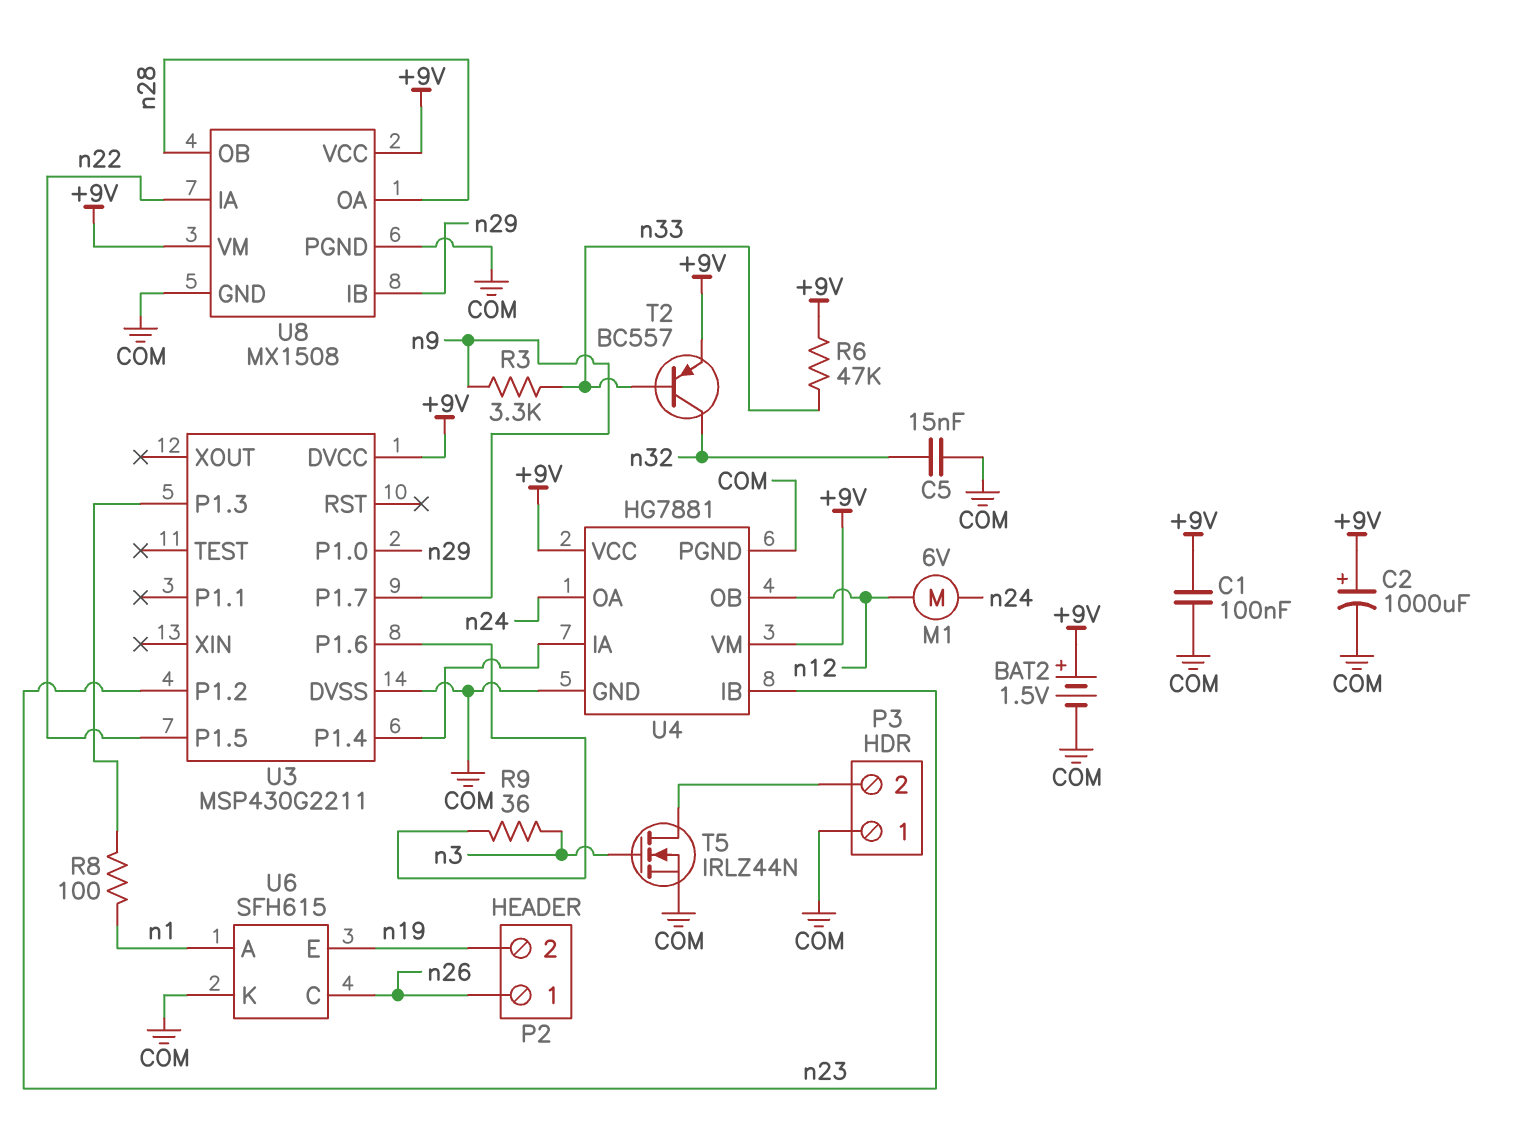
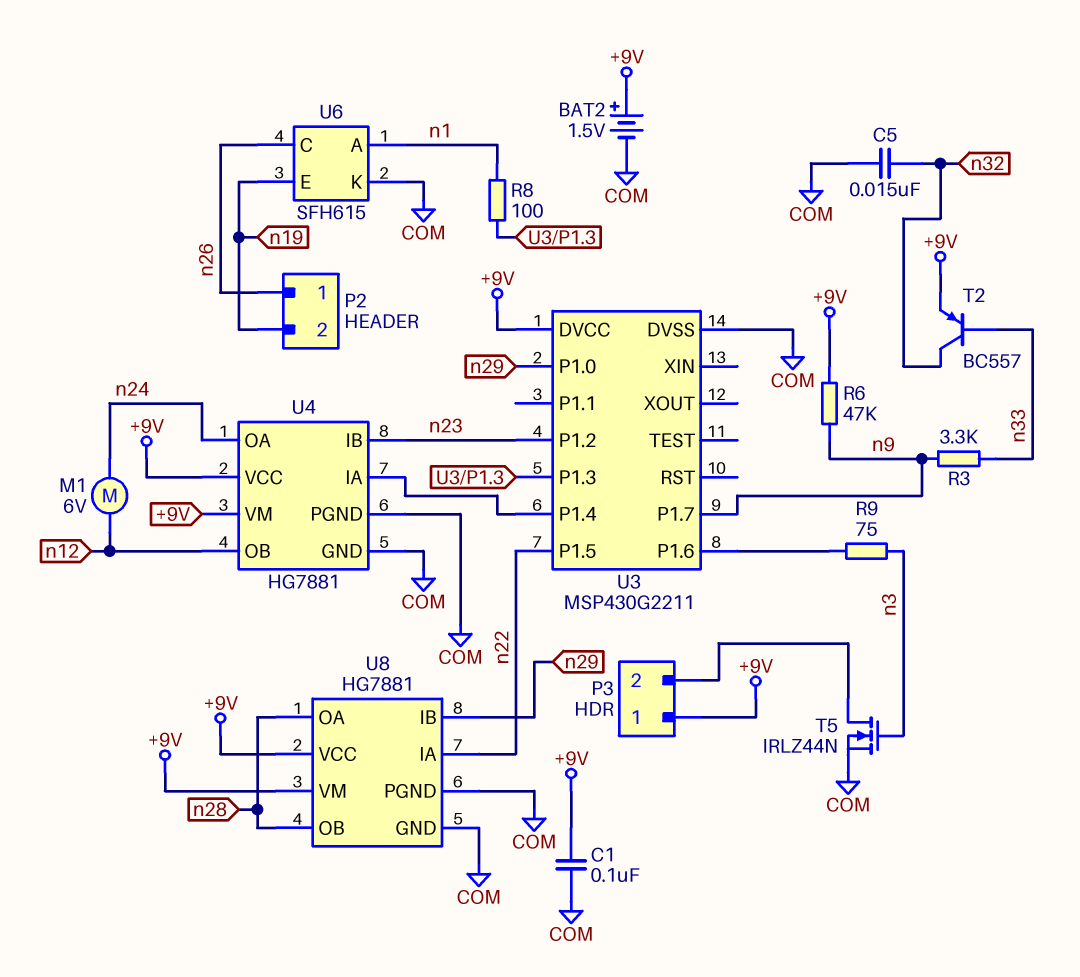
C2: 1000uF (plus +9V, minus COM) -> none
P3 pin 1: COM -> +9V
R6: 47k (+9V, n33) -> 47k (+9V, n9)
R9: 36 (U3/P1.6, n3) -> 75 (U3/P1.6, n3)
U8: MX1508 -> HG7881

